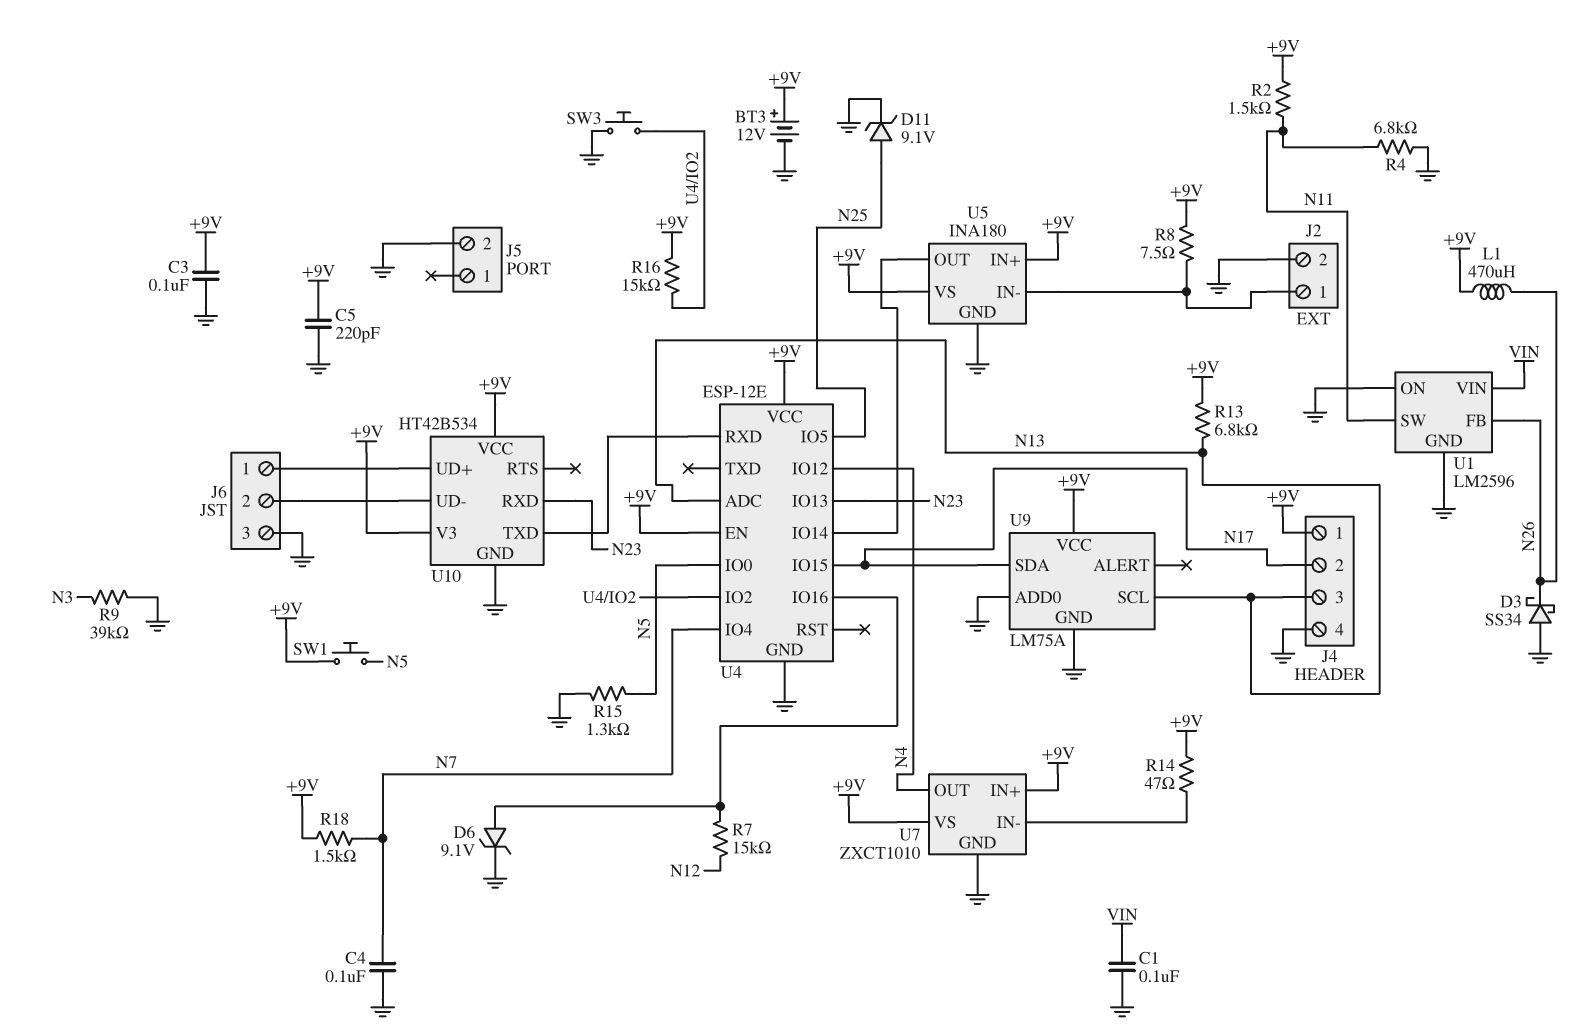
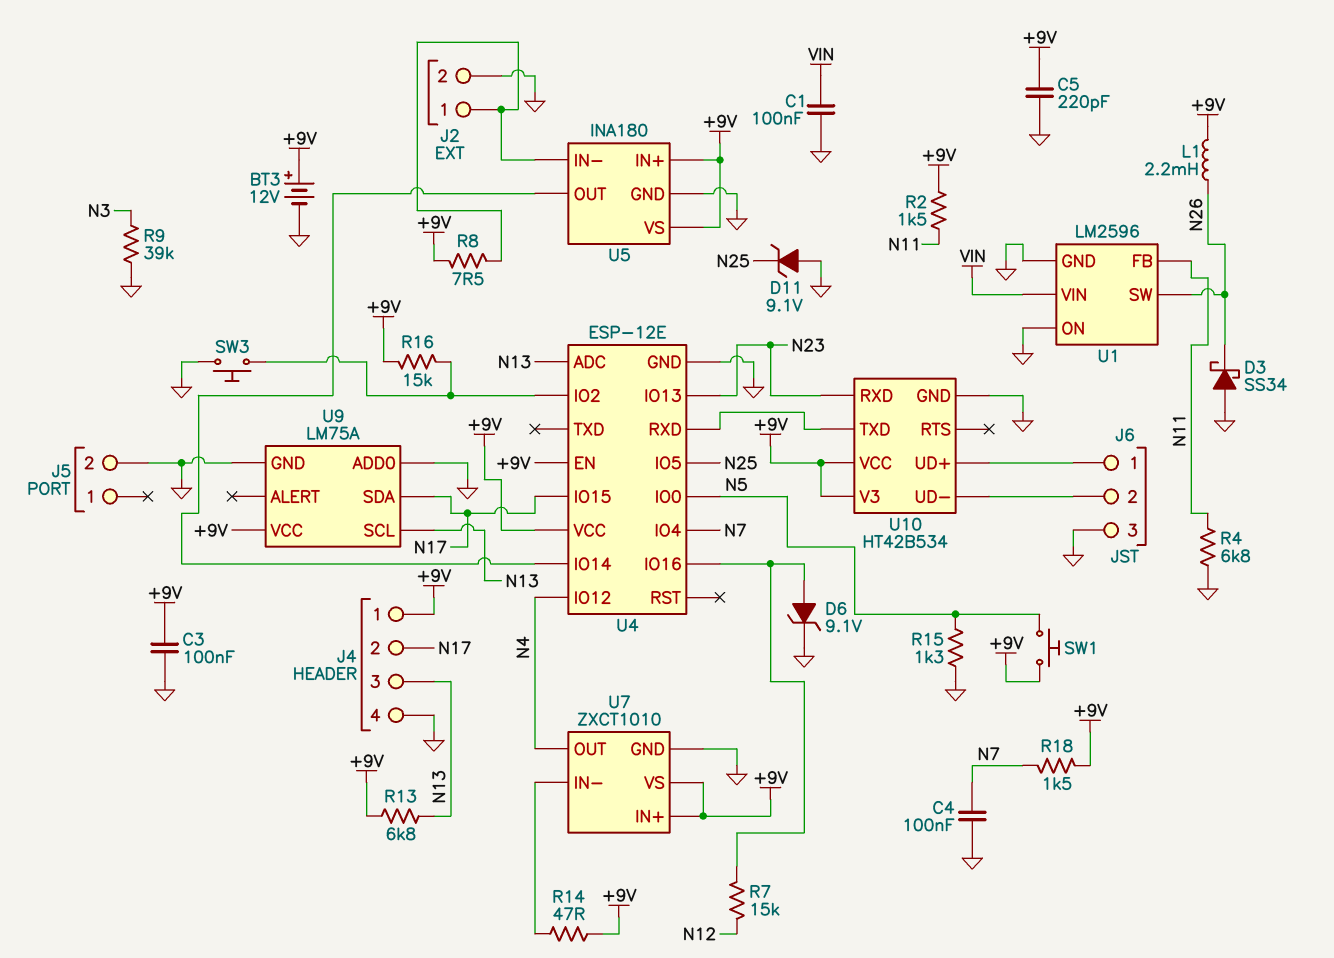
D11: zener 9.1V (A N25, K GND) -> zener 9.1V (A GND, K N25)
L1: 470uH (+9V, N26) -> 2.2mH (+9V, N26)
U1 pin FB: N26 -> N11
U1 pin SW: N11 -> N26

